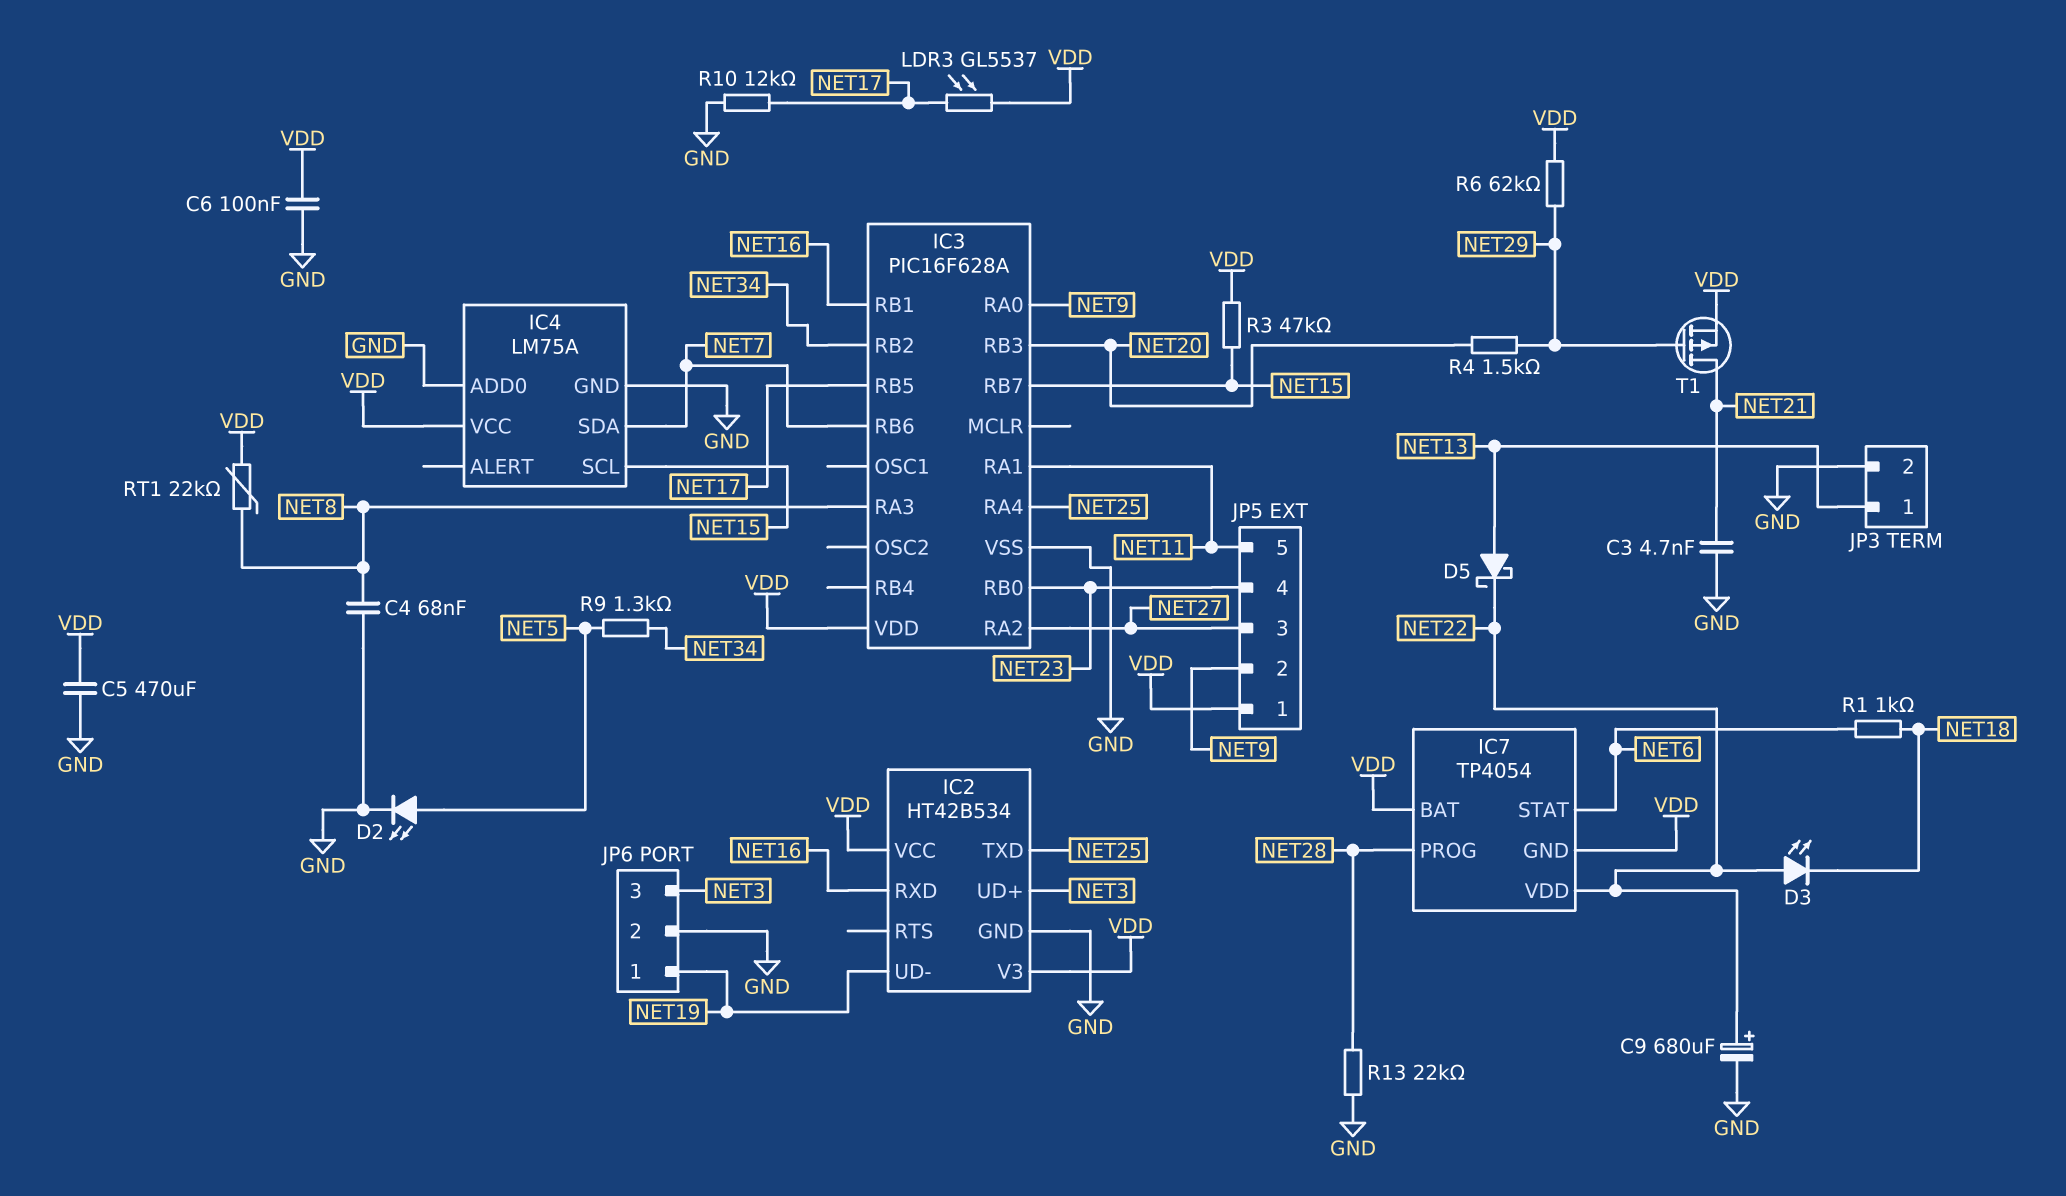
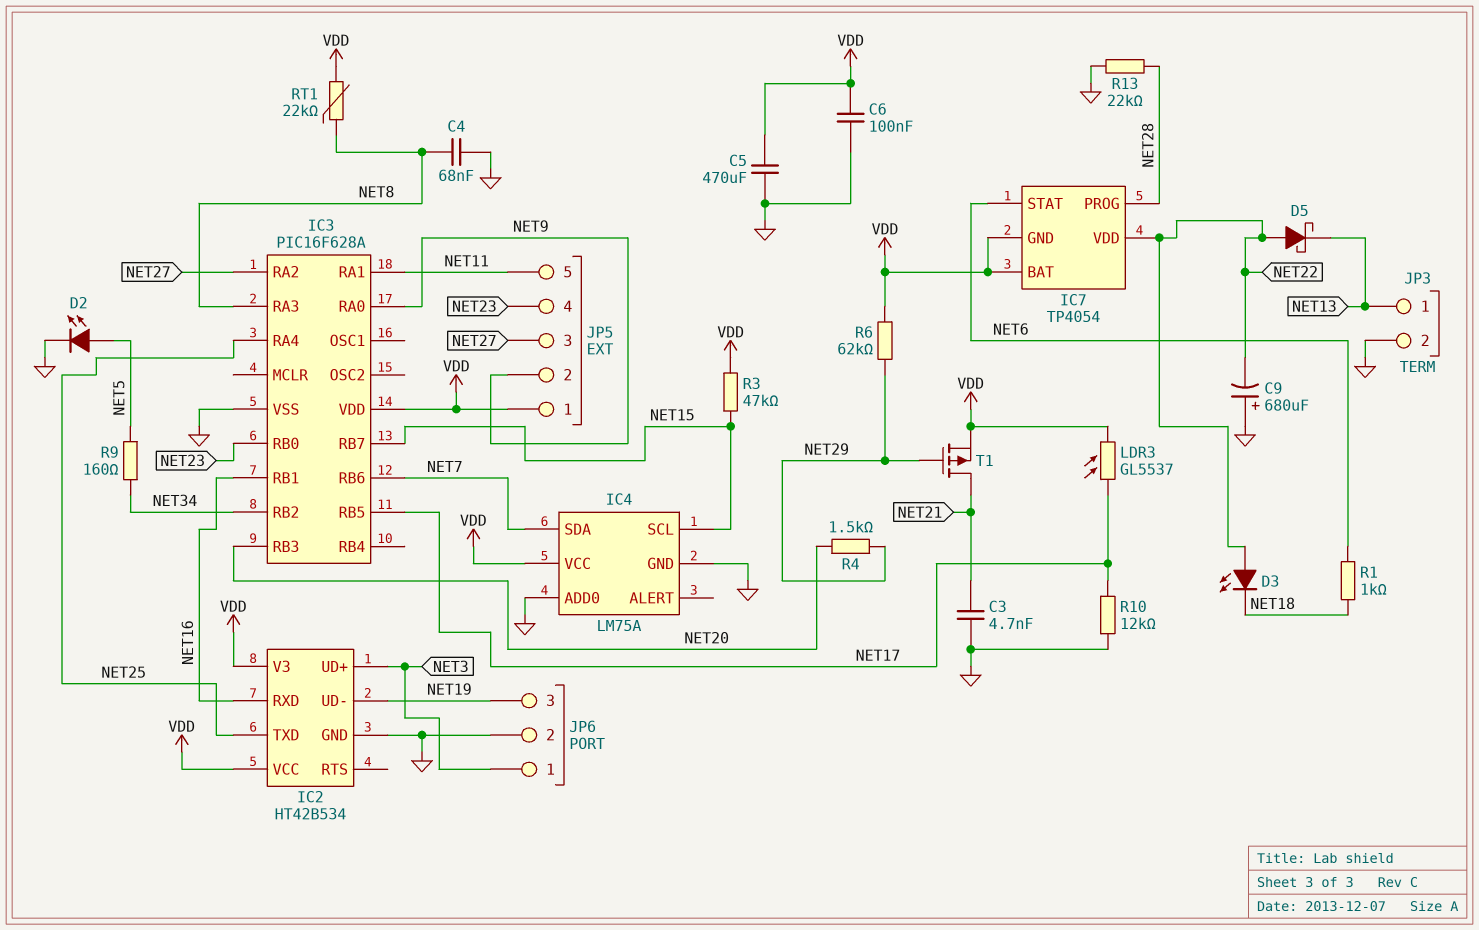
C9: 680uF (plus NET22, minus GND) -> 680uF (plus GND, minus NET22)
D5: schottky (A NET13, K NET22) -> schottky (A NET22, K NET13)
JP6 pin 1: NET19 -> NET3
JP6 pin 3: NET3 -> NET19
R9: 1.3k (NET5, NET34) -> 160 (NET5, NET34)

